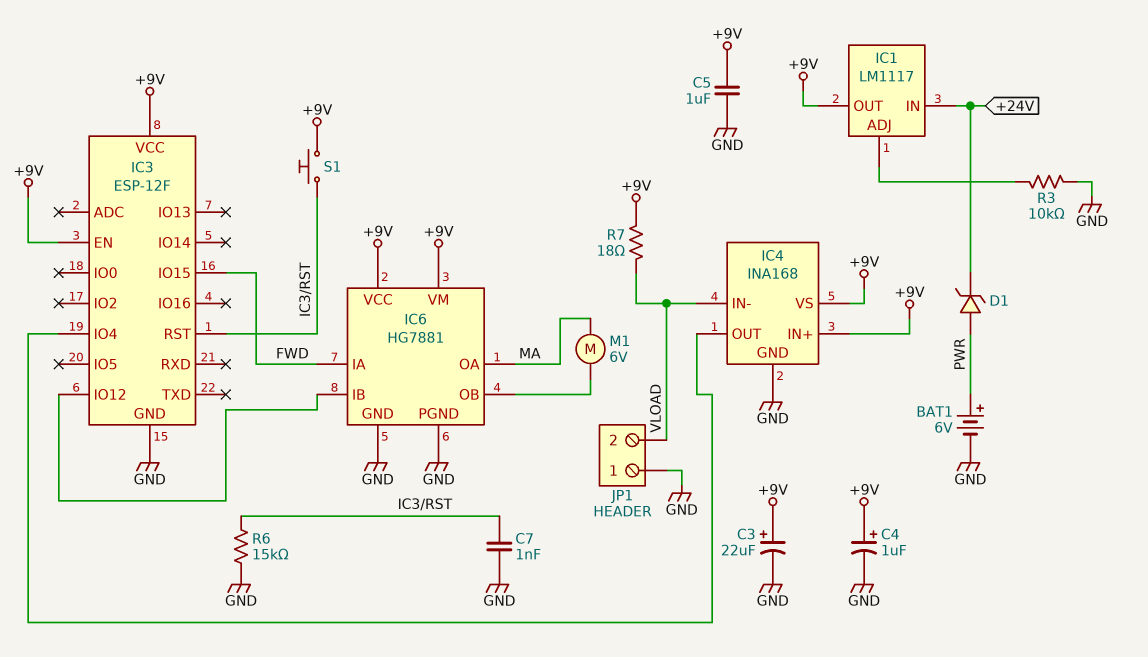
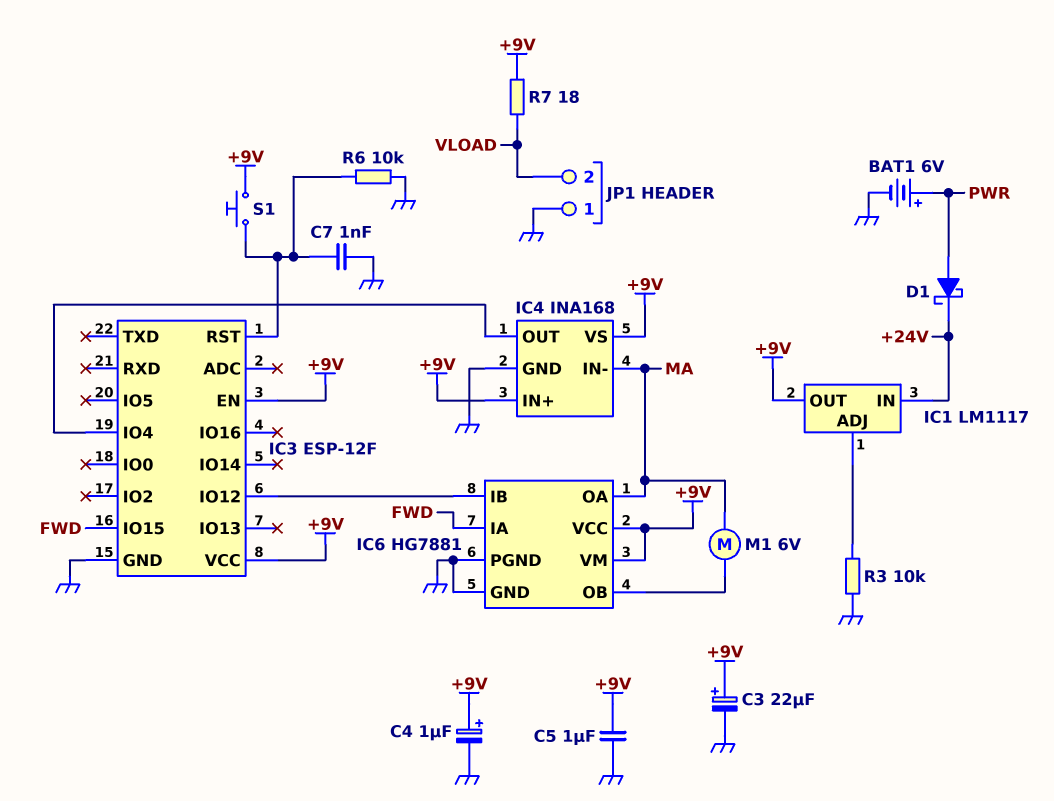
D1: zener (A PWR, K +24V) -> schottky (A PWR, K +24V)
IC4 pin IN-: VLOAD -> MA
R6: 15k (GND, IC3/RST) -> 10k (GND, IC3/RST)

